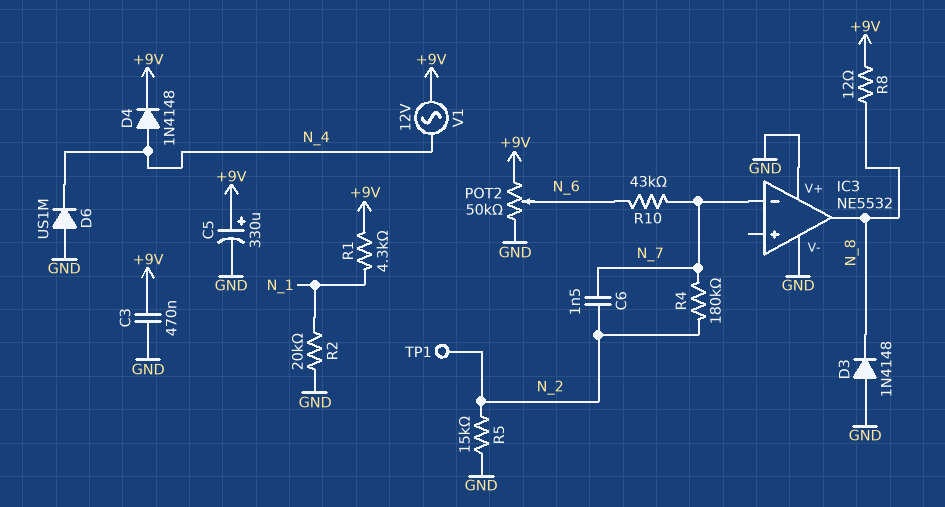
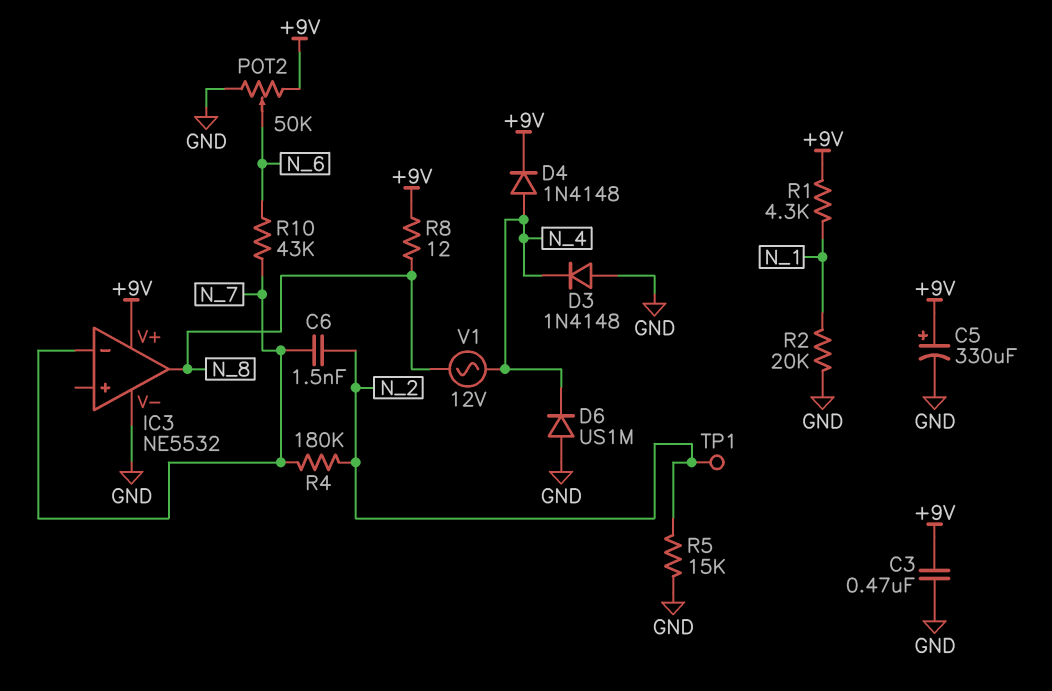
D3: diode 1N4148 (A GND, K N_8) -> diode 1N4148 (A GND, K N_4)
IC3 pin V+: GND -> +9V
V1: AC 12V (+9V, N_4) -> AC 12V (N_4, N_8)

